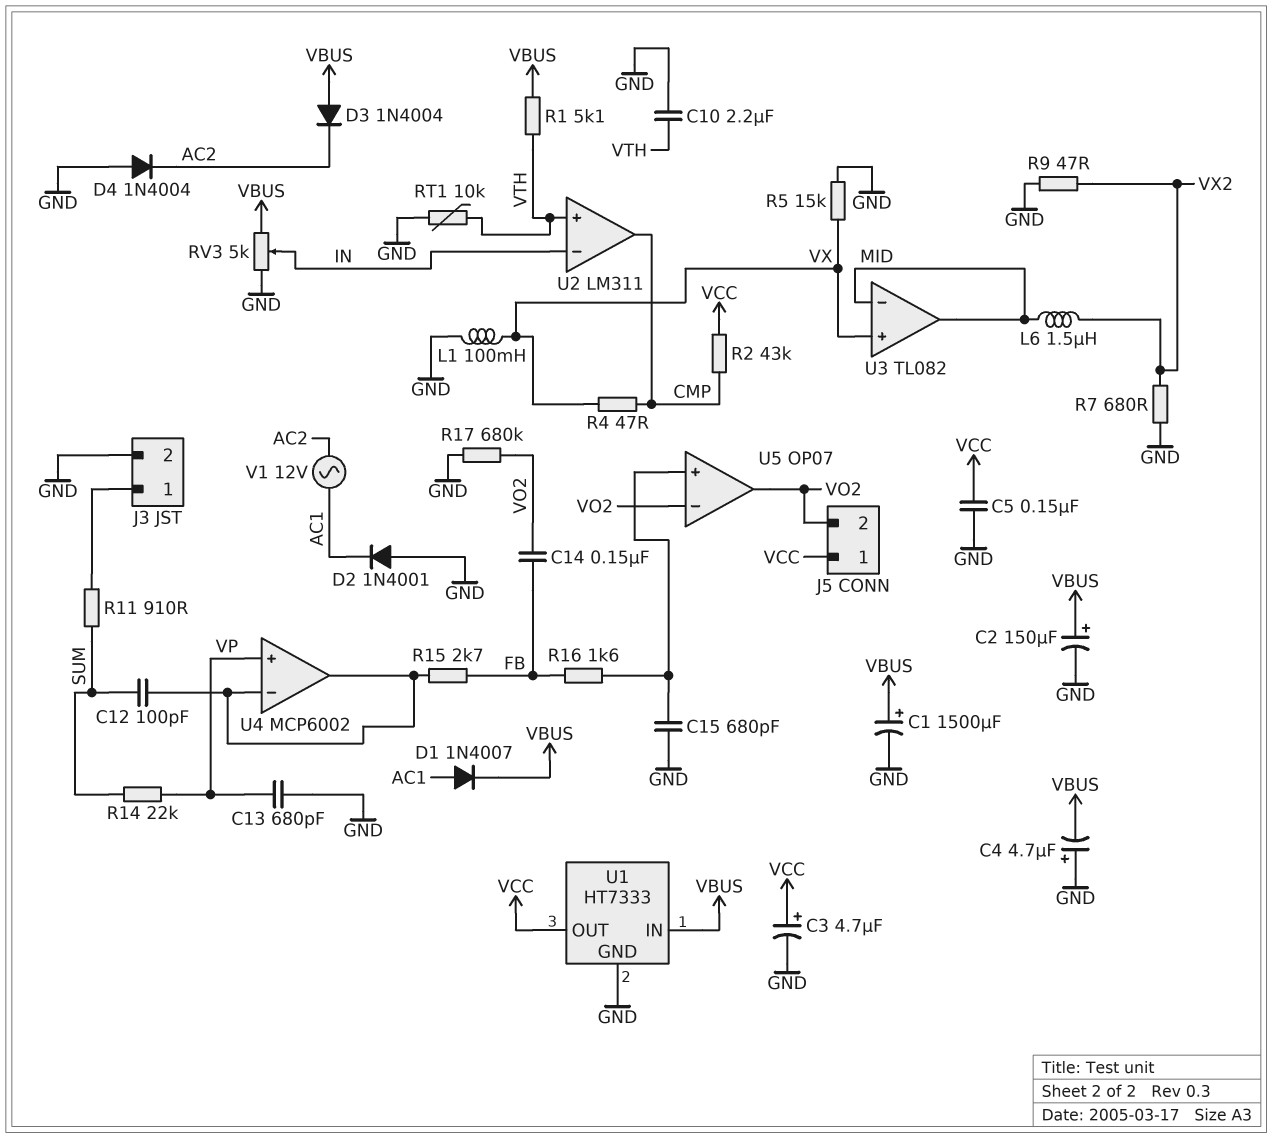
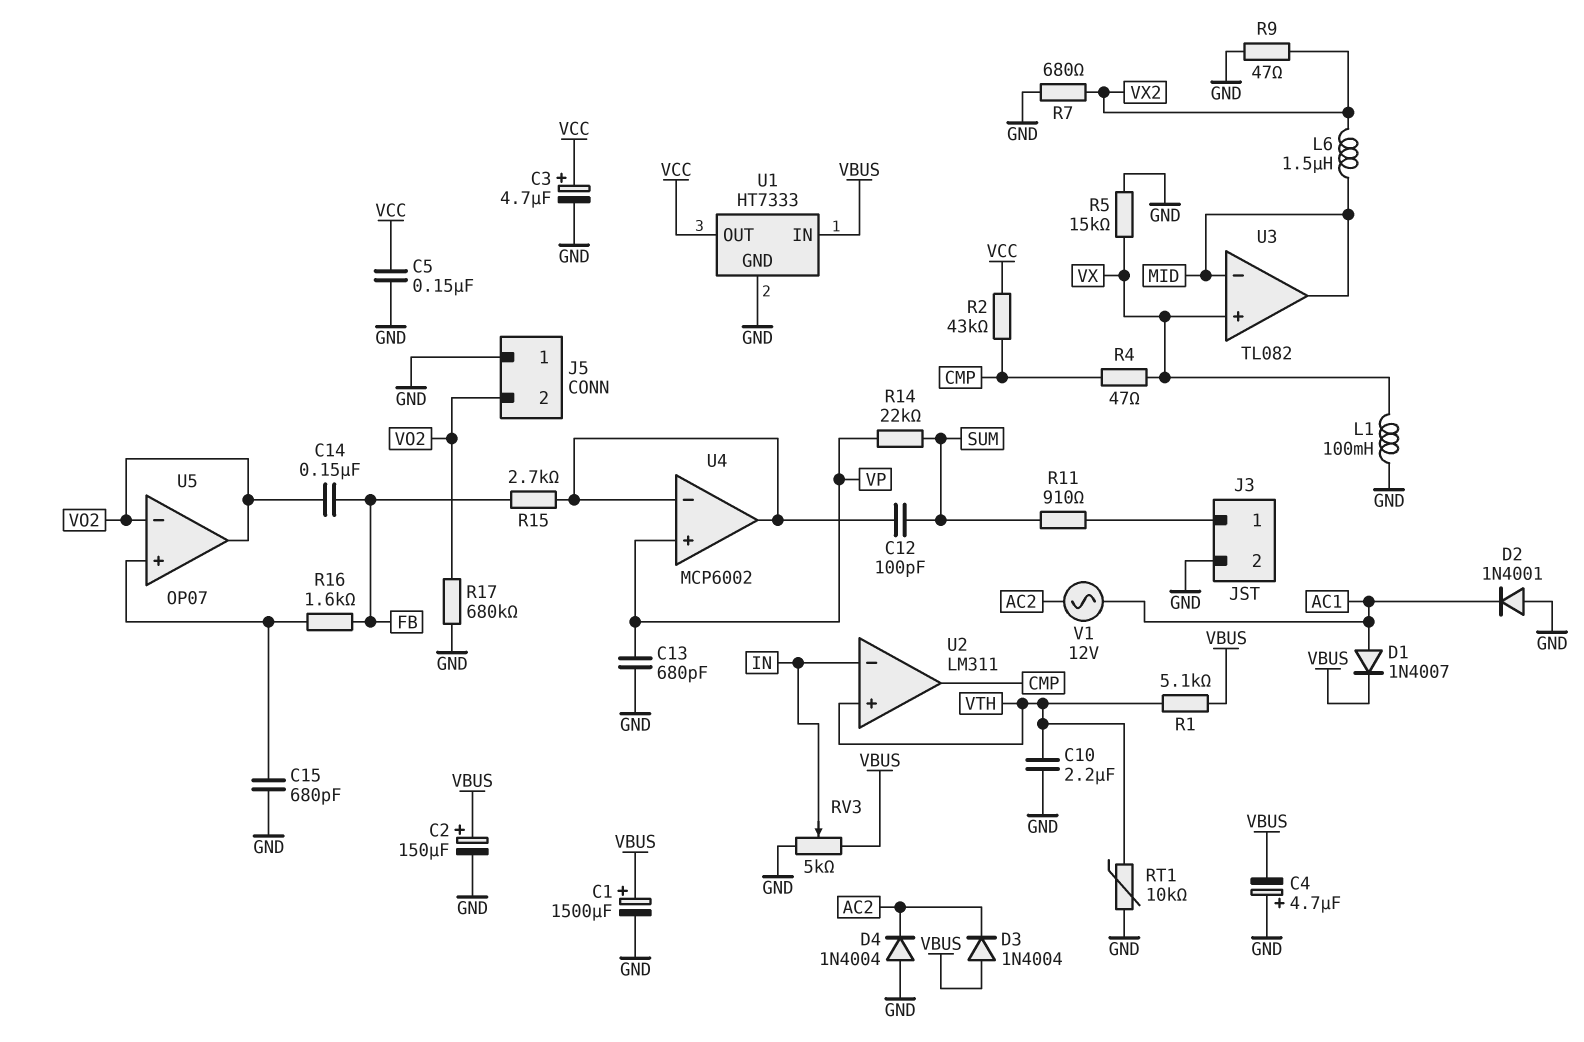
J5 pin 1: VCC -> GND

